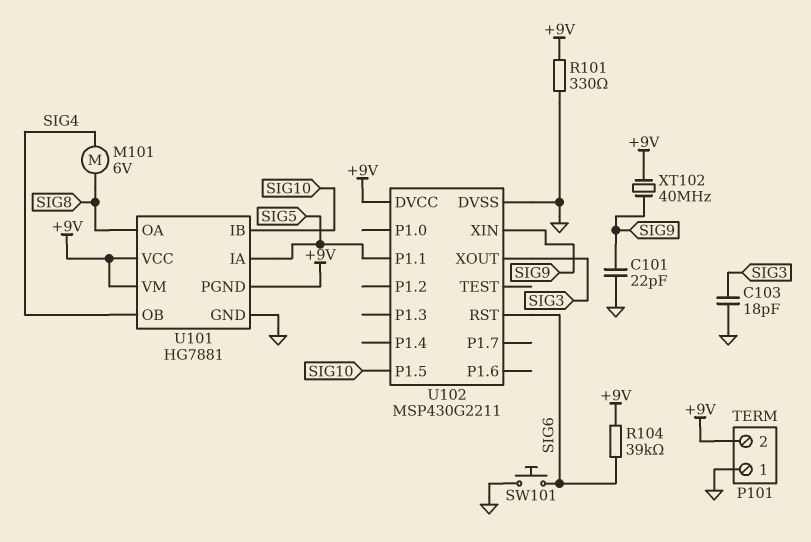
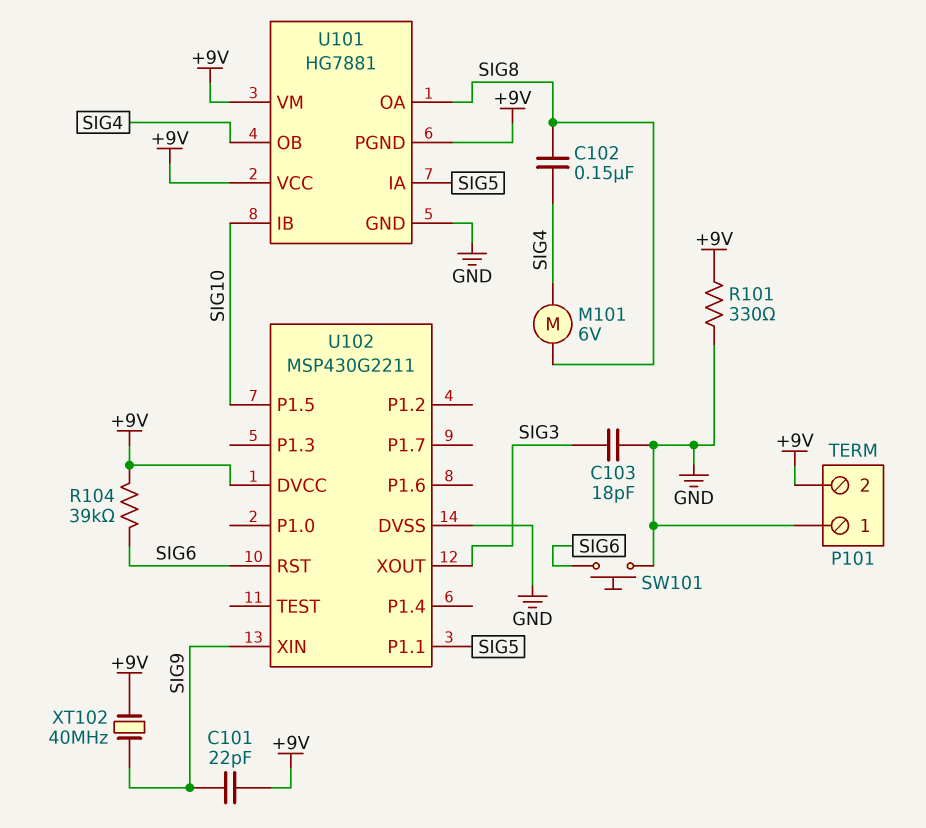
C101: 22pF (GND, SIG9) -> 22pF (+9V, SIG9)
C102: none -> 150nF (SIG4, SIG8)

